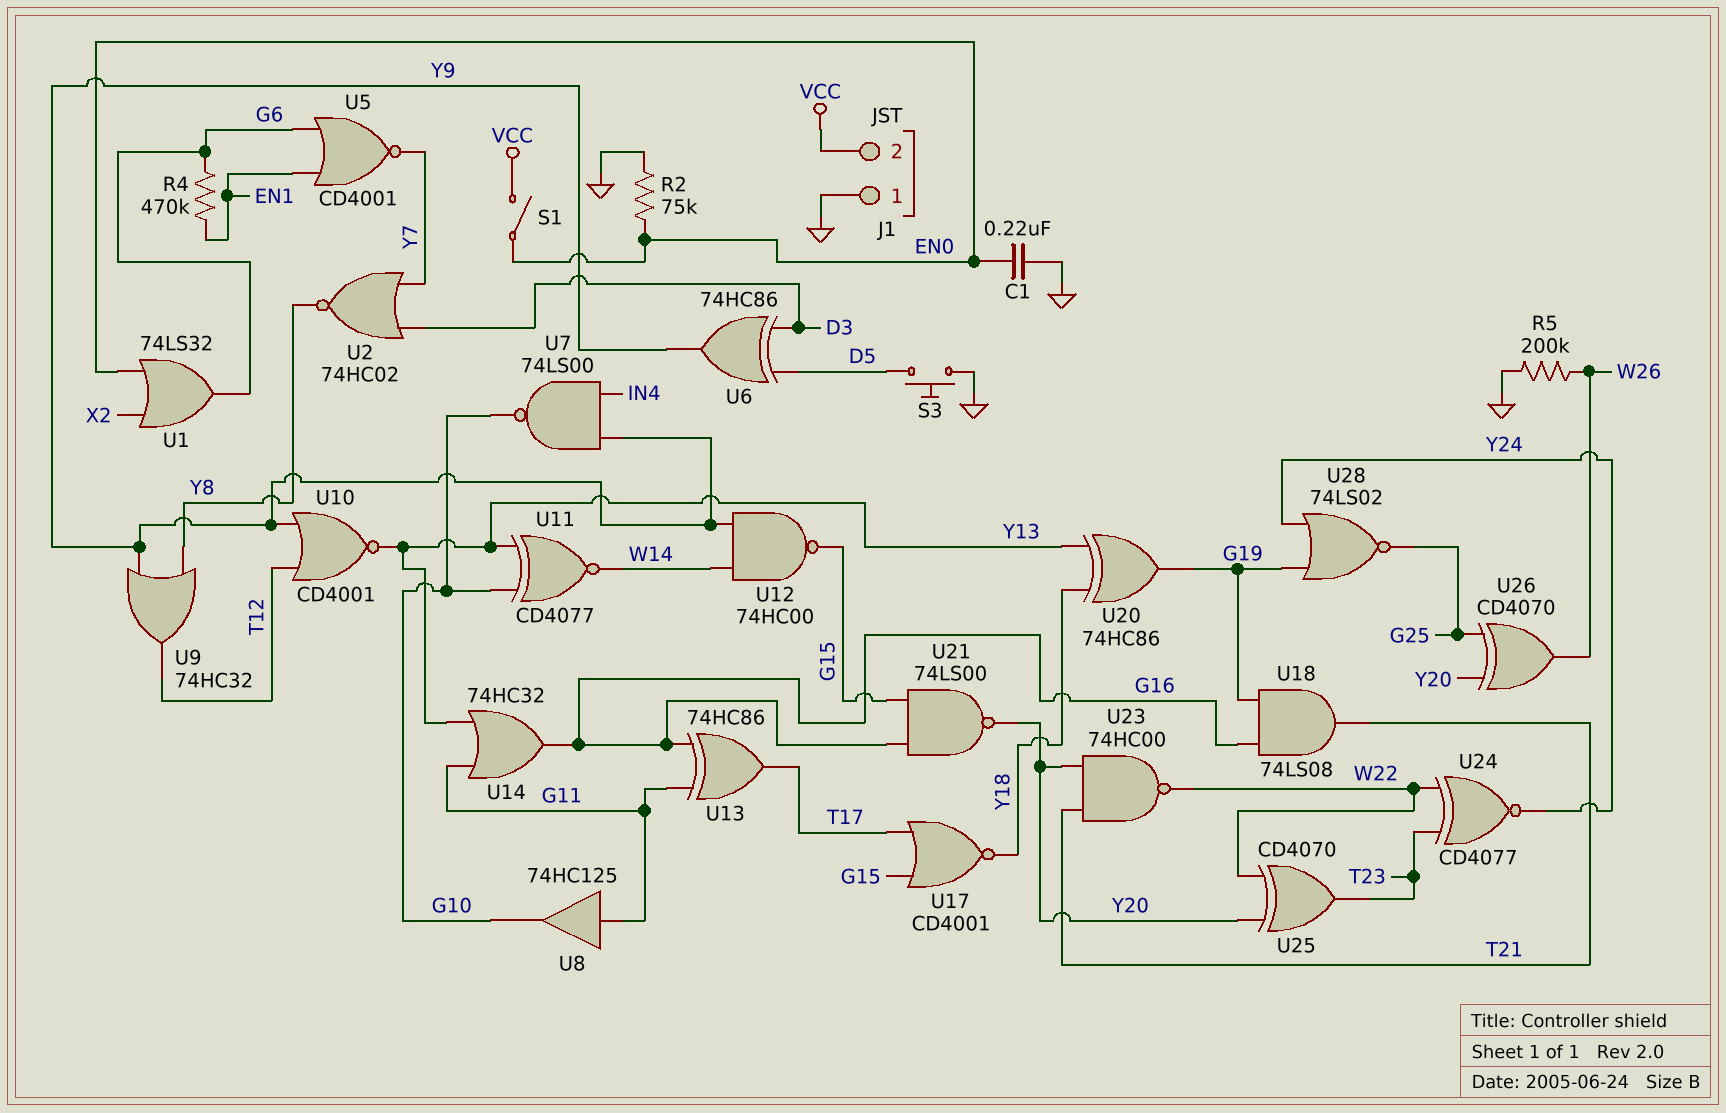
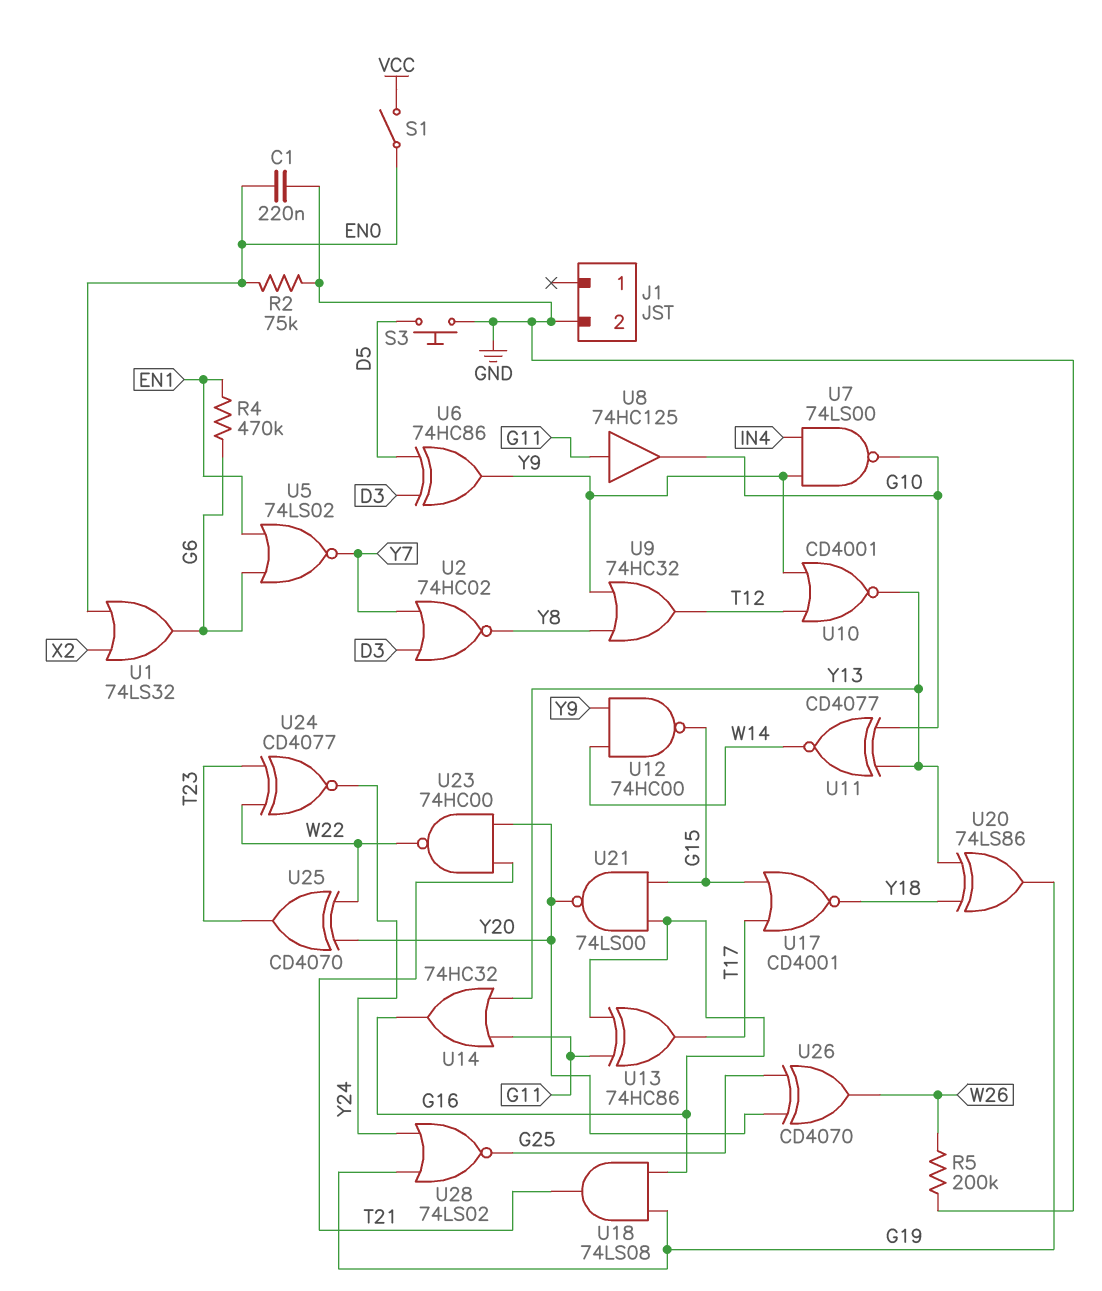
J1 pin 1: GND -> none
J1 pin 2: VCC -> GND
U5: NOR CD4001 (in EN1, in G6, out Y7) -> NOR 74LS02 (in EN1, in G6, out Y7)
U20: XOR 74HC86 (in Y13, in Y18, out G19) -> XOR 74LS86 (in Y13, in Y18, out G19)

